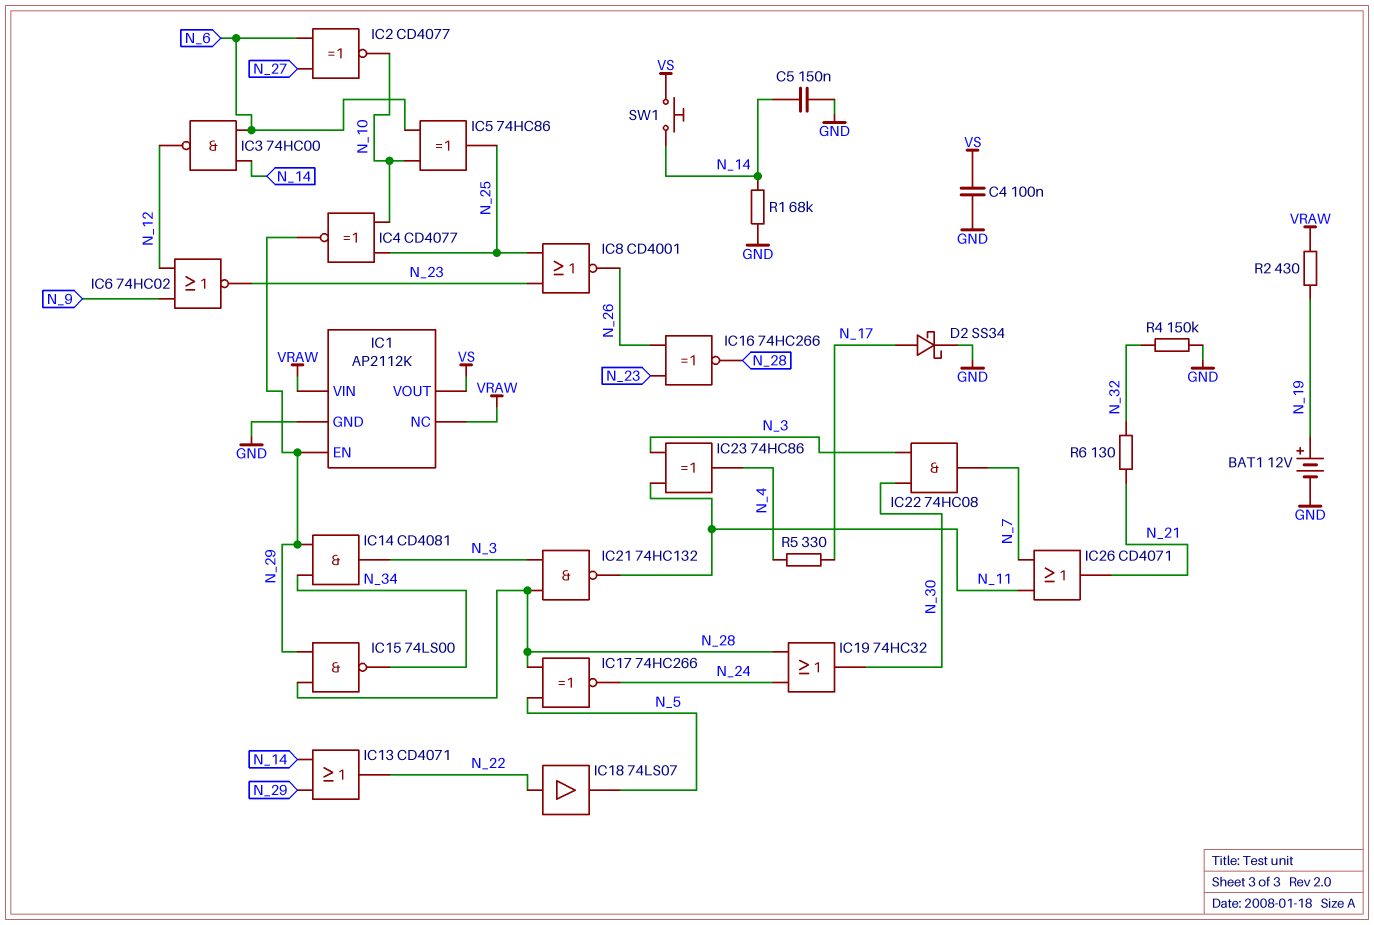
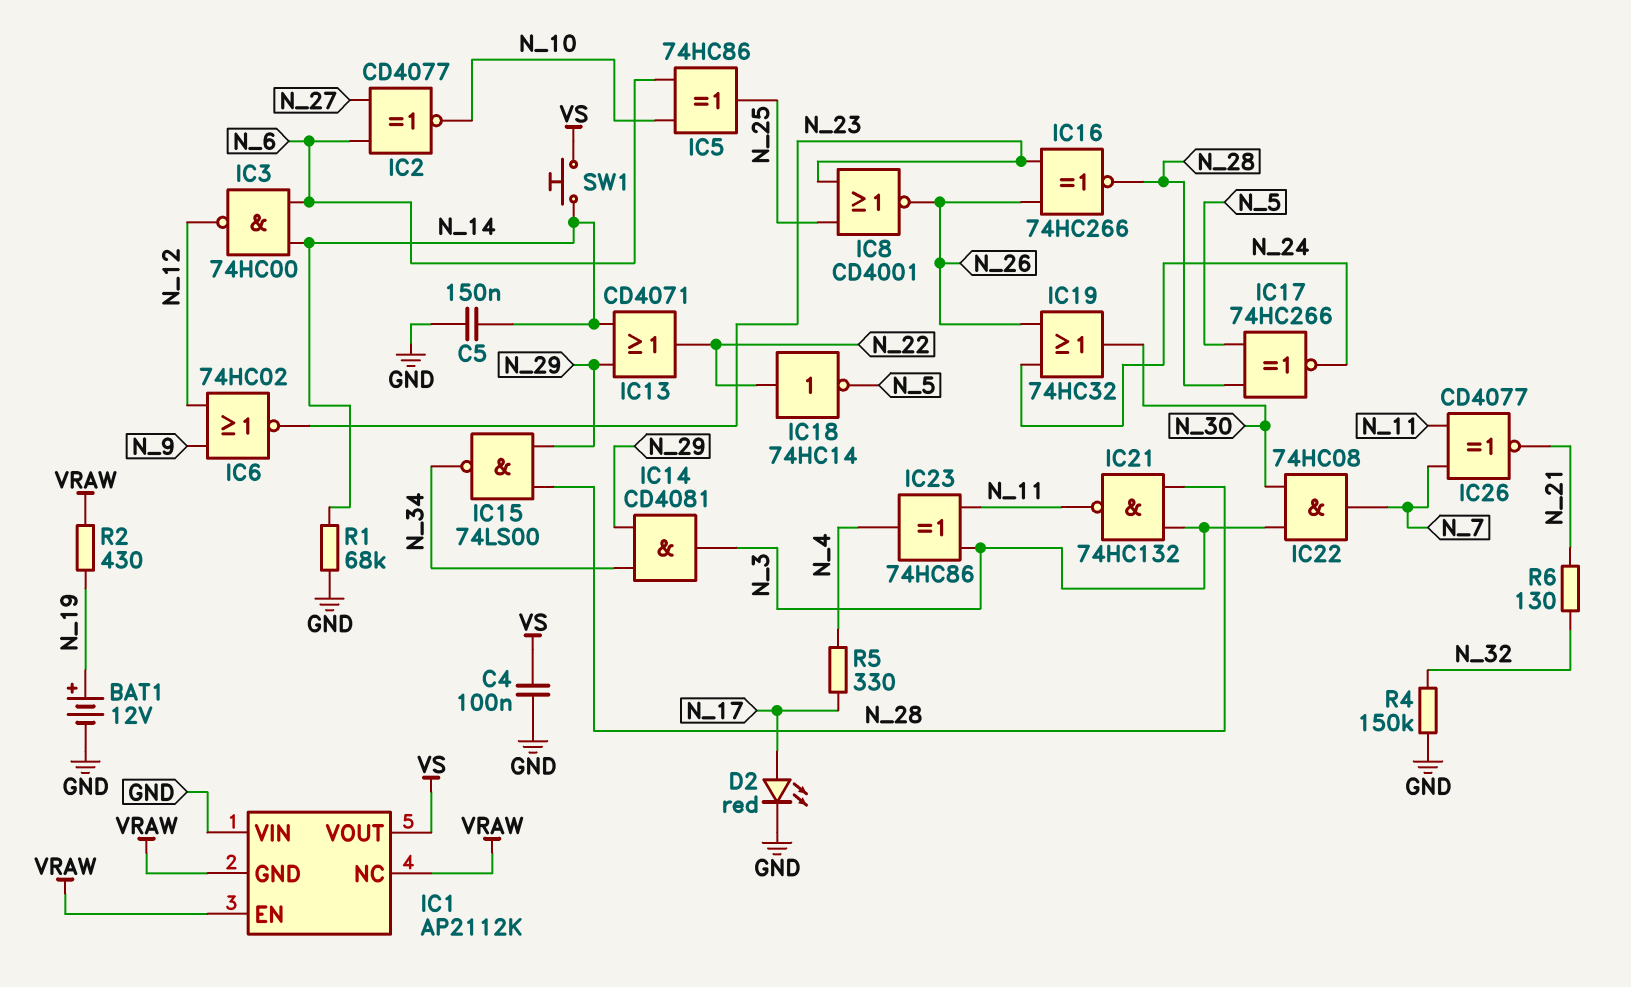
D2: schottky SS34 (A N_17, K GND) -> LED red (A N_17, K GND)
IC1 pin EN: N_29 -> VRAW
IC1 pin GND: GND -> VRAW
IC1 pin VIN: VRAW -> GND
IC4: XNOR CD4077 (in N_10, in N_25, out N_29) -> none
IC18: buffer 74LS07 (in N_22, out N_5) -> NOT 74HC14 (in N_22, out N_5)
IC19: OR 74HC32 (in N_24, in N_28, out N_30) -> OR 74HC32 (in N_24, in N_26, out N_30)
IC26: OR CD4071 (in N_7, in N_11, out N_21) -> XNOR CD4077 (in N_7, in N_11, out N_21)

